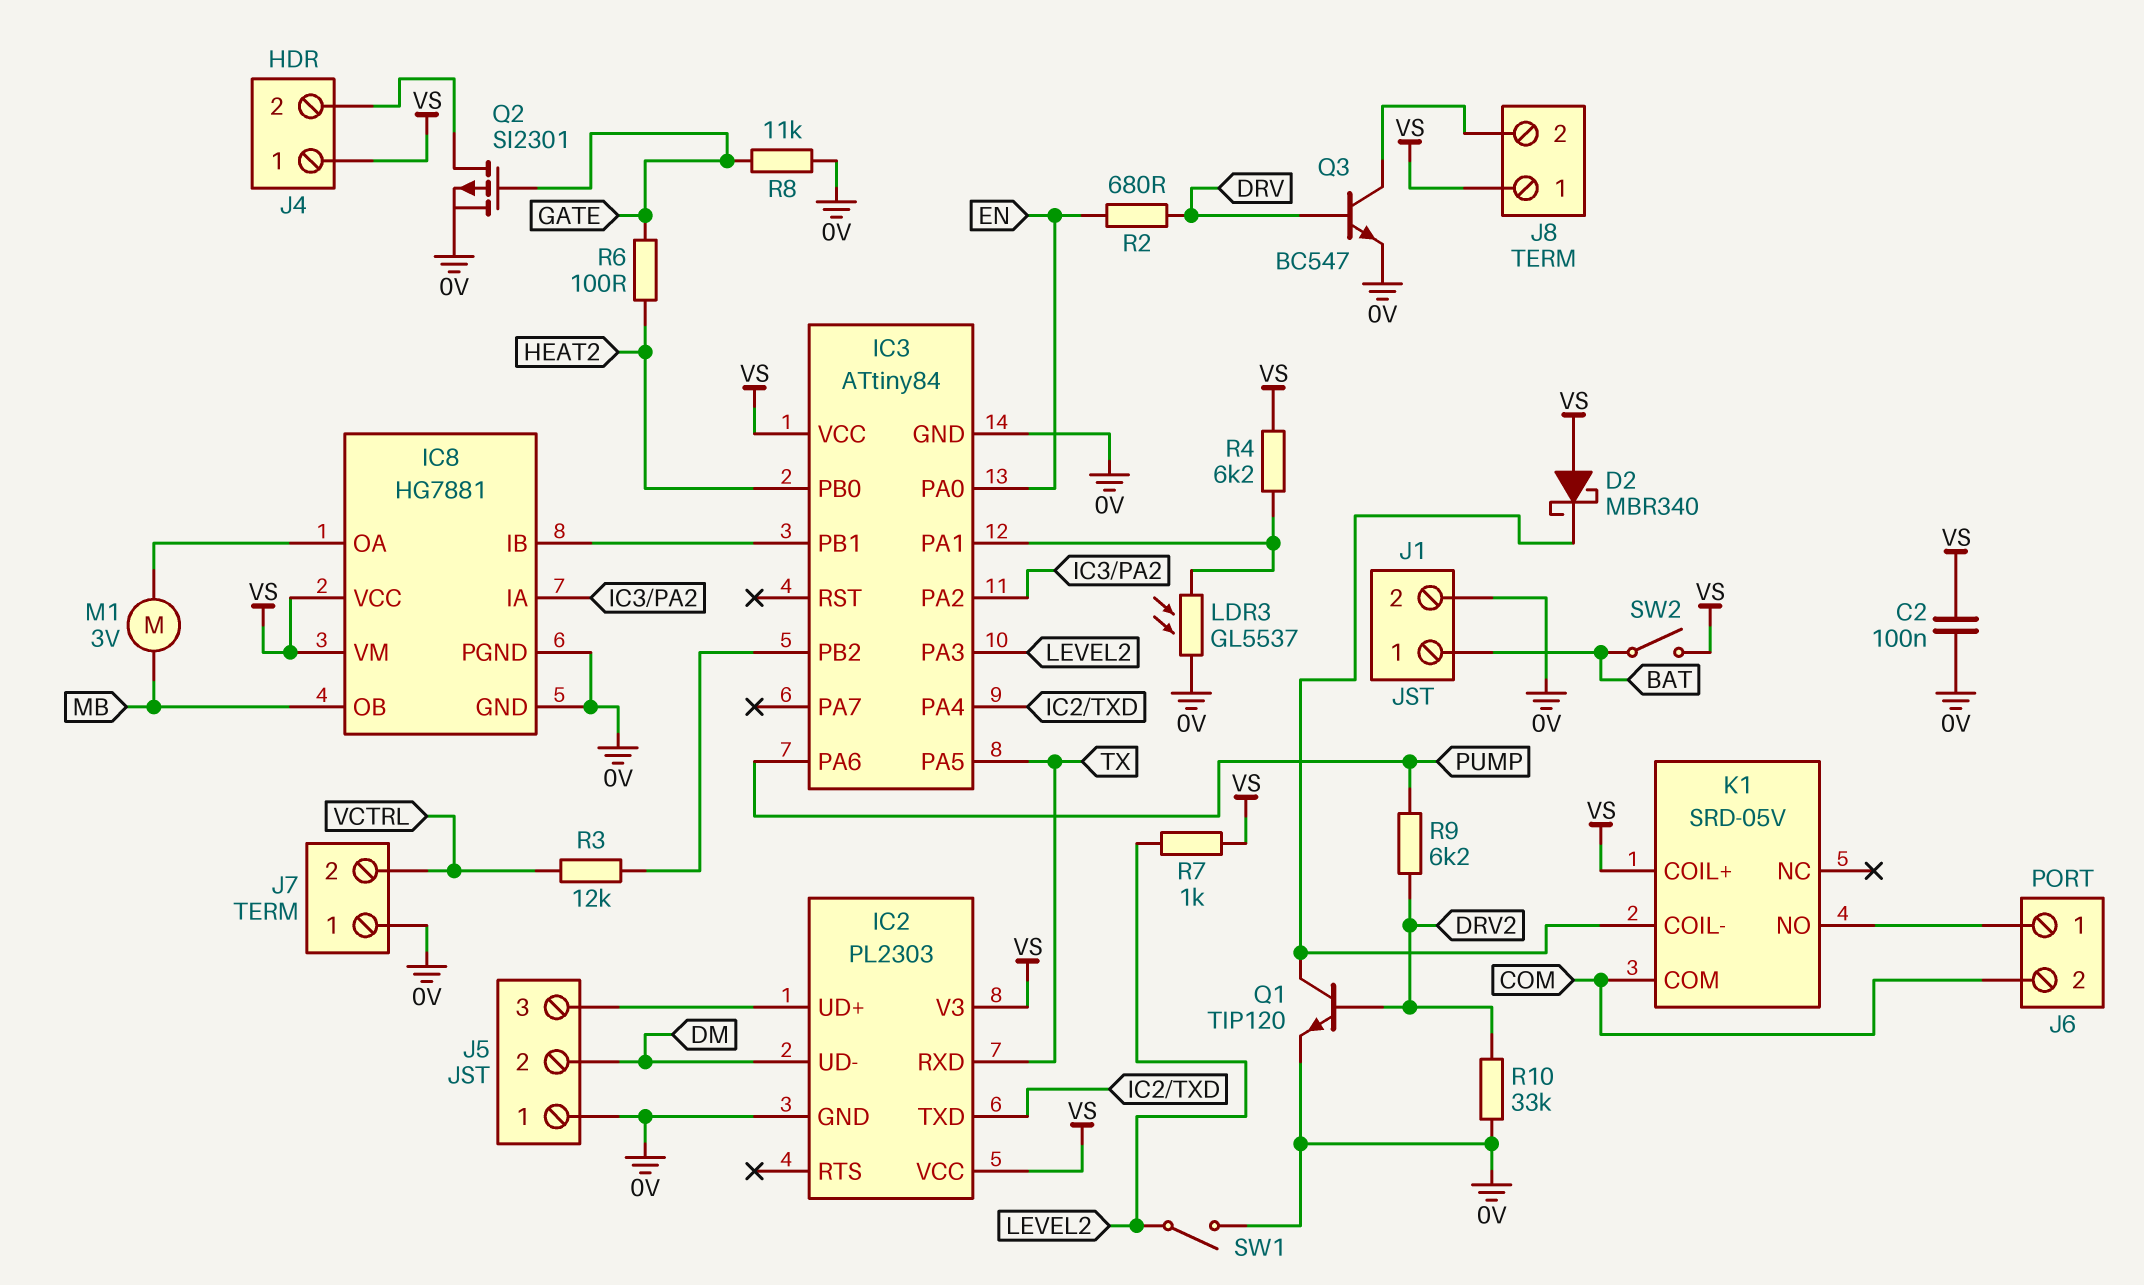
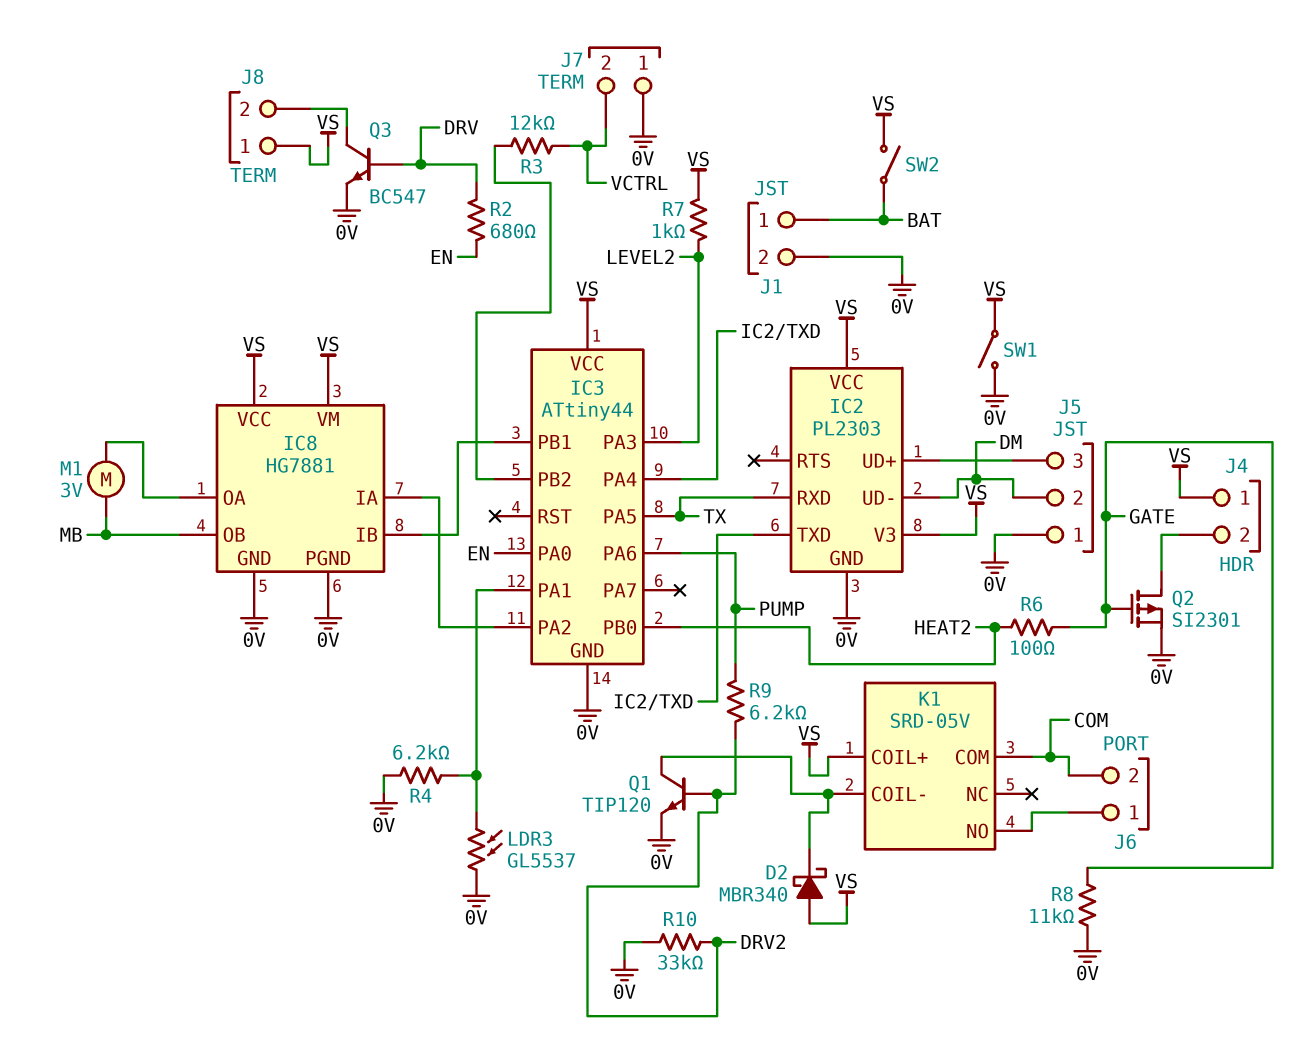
C2: 100nF (0V, VS) -> none
IC3: ATtiny84 -> ATtiny44
R4: 6.2k (IC3/PA1, VS) -> 6.2k (0V, IC3/PA1)
SW1: switch (0V, LEVEL2) -> switch (0V, VS)

